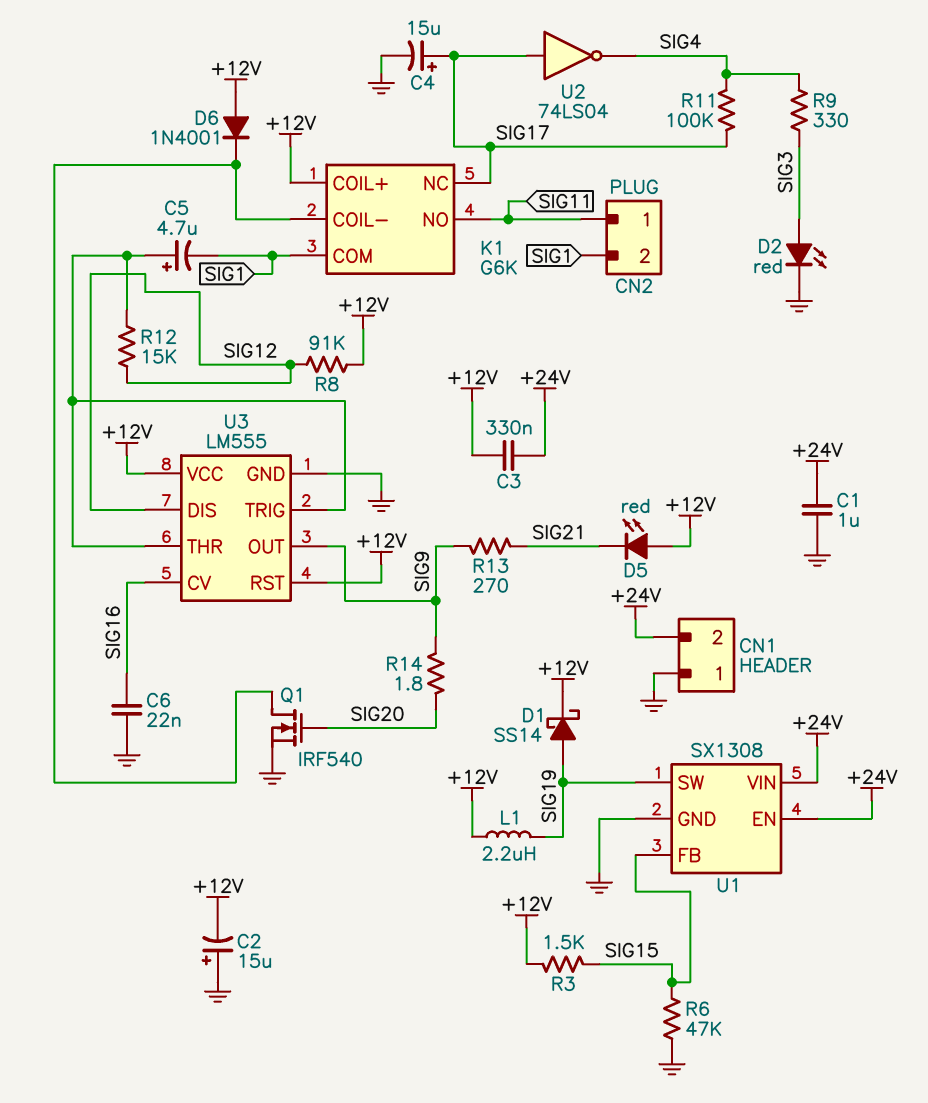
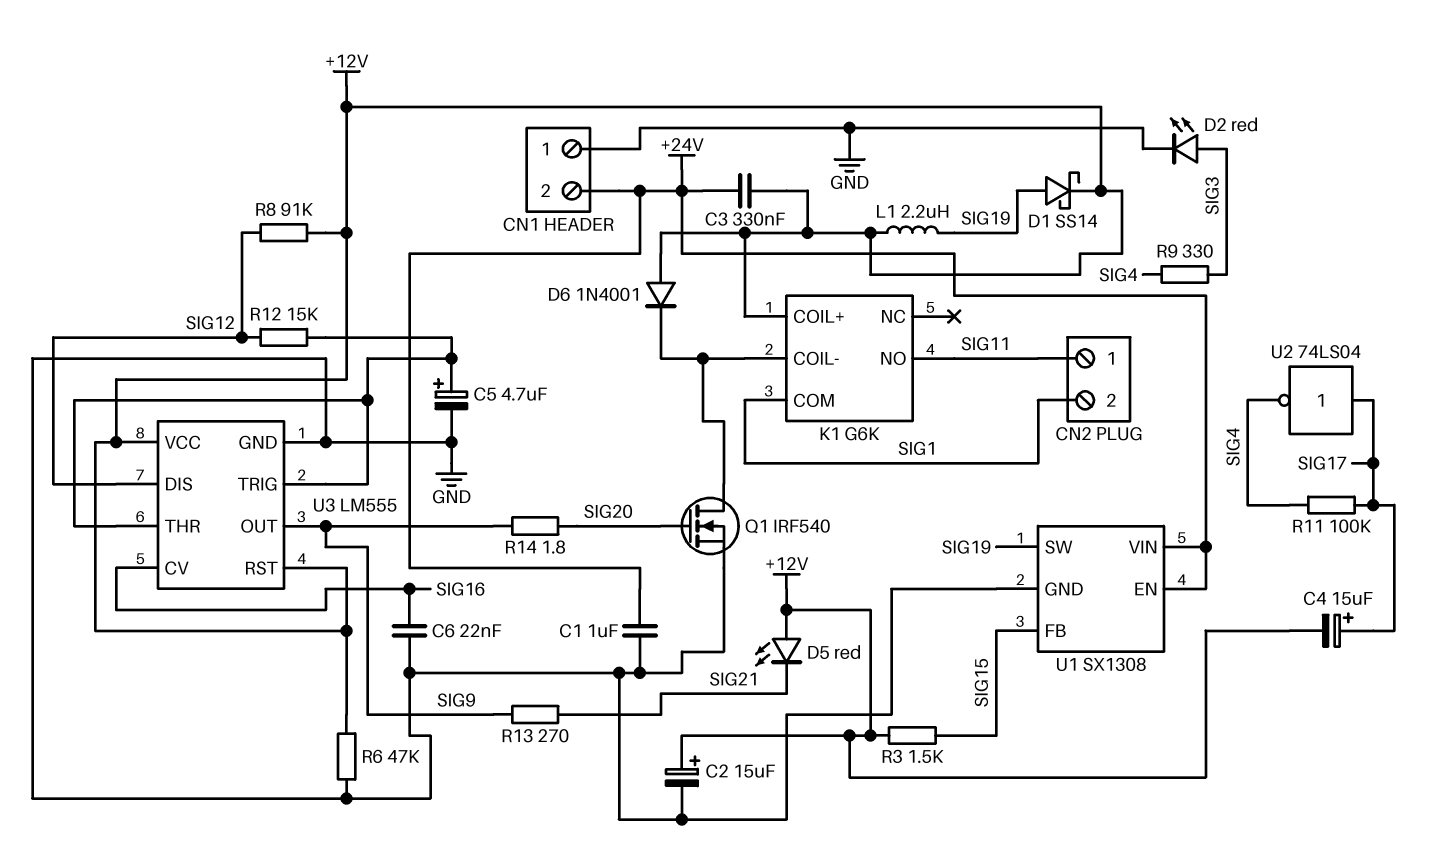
C2: 15uF (plus GND, minus +12V) -> 15uF (plus +12V, minus GND)
C4: 15uF (plus SIG17, minus GND) -> 15uF (plus SIG17, minus +12V)
C5: 4.7uF (plus U3/THR, minus SIG1) -> 4.7uF (plus U3/THR, minus GND)
K1 pin NC: SIG17 -> none
R6: 47k (GND, SIG15) -> 47k (+12V, GND)

